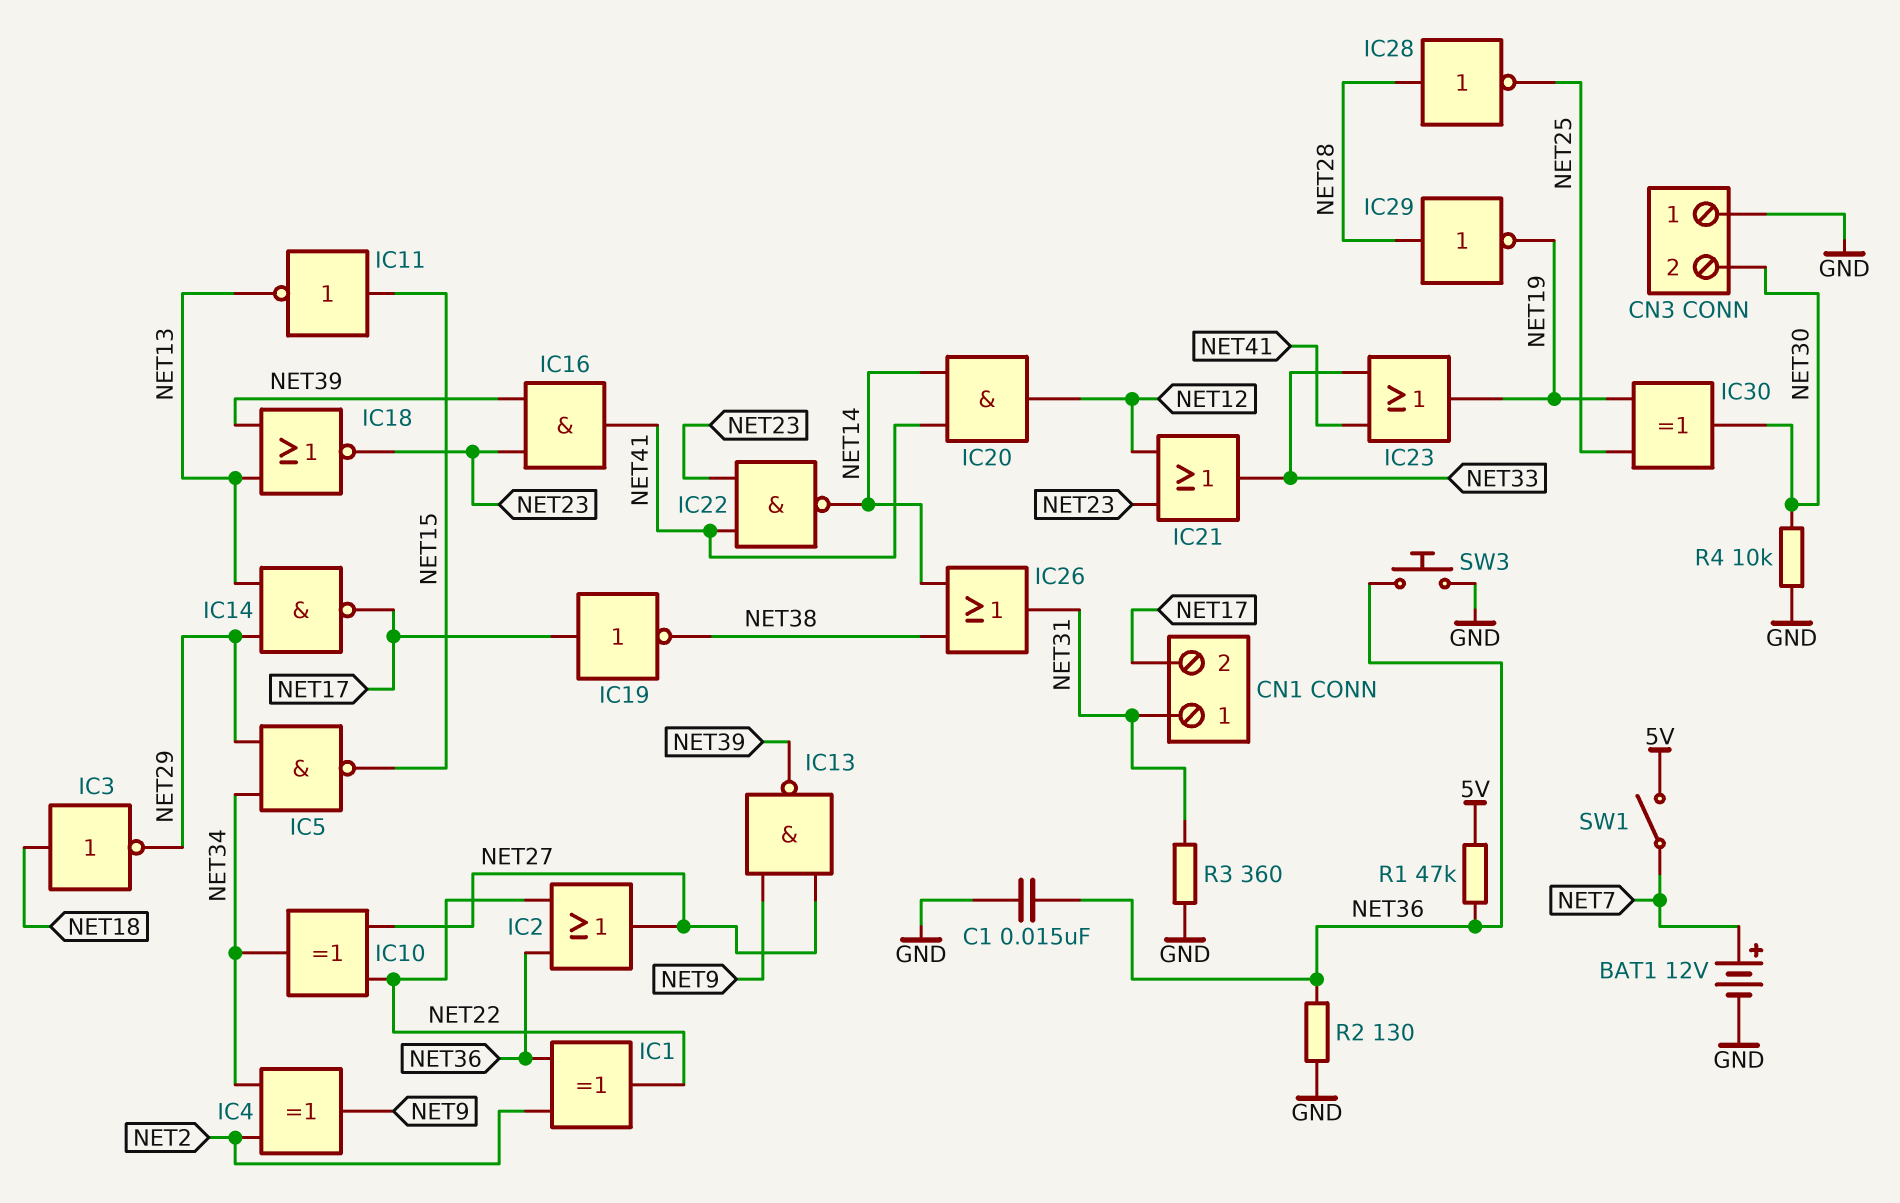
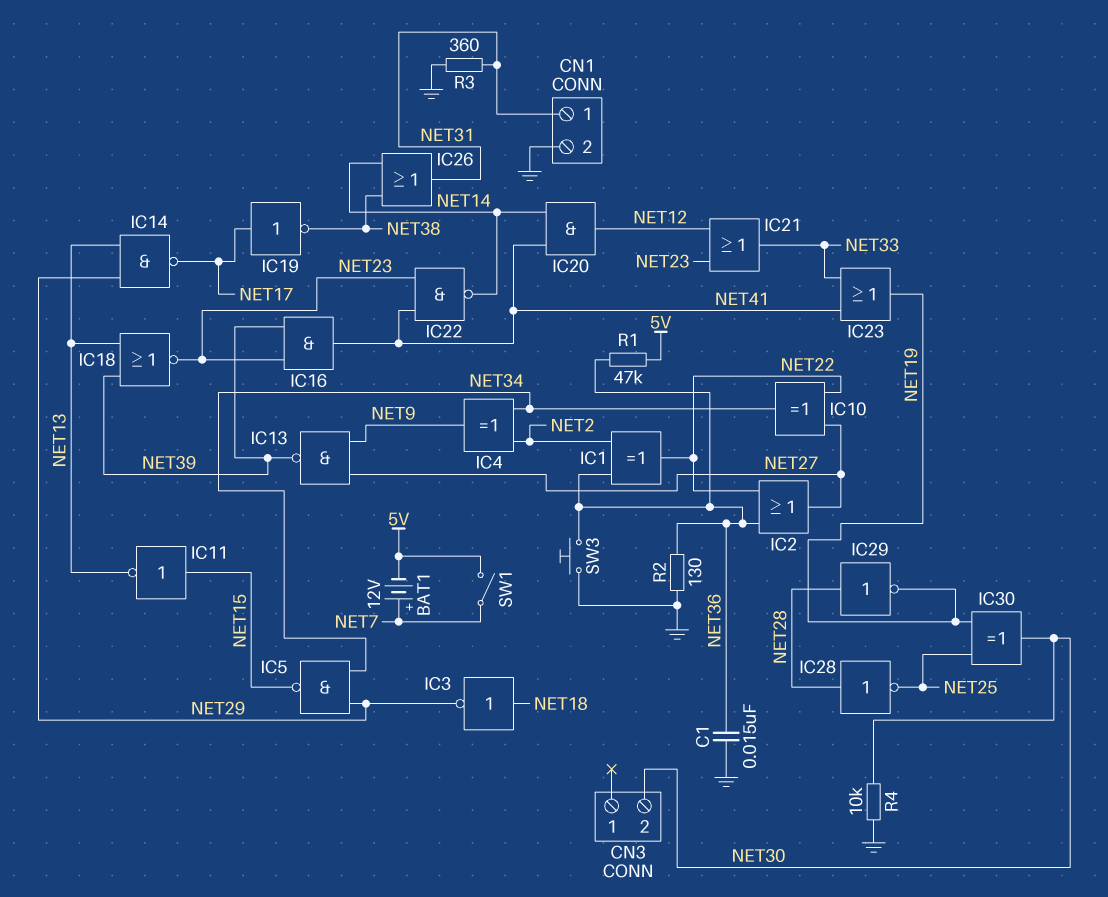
BAT1: 12V (plus NET7, minus GND) -> 12V (plus NET7, minus 5V)
CN1 pin 2: NET17 -> GND
CN3 pin 1: GND -> none

